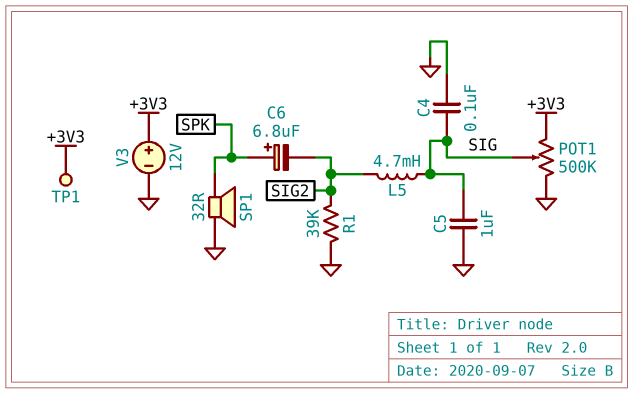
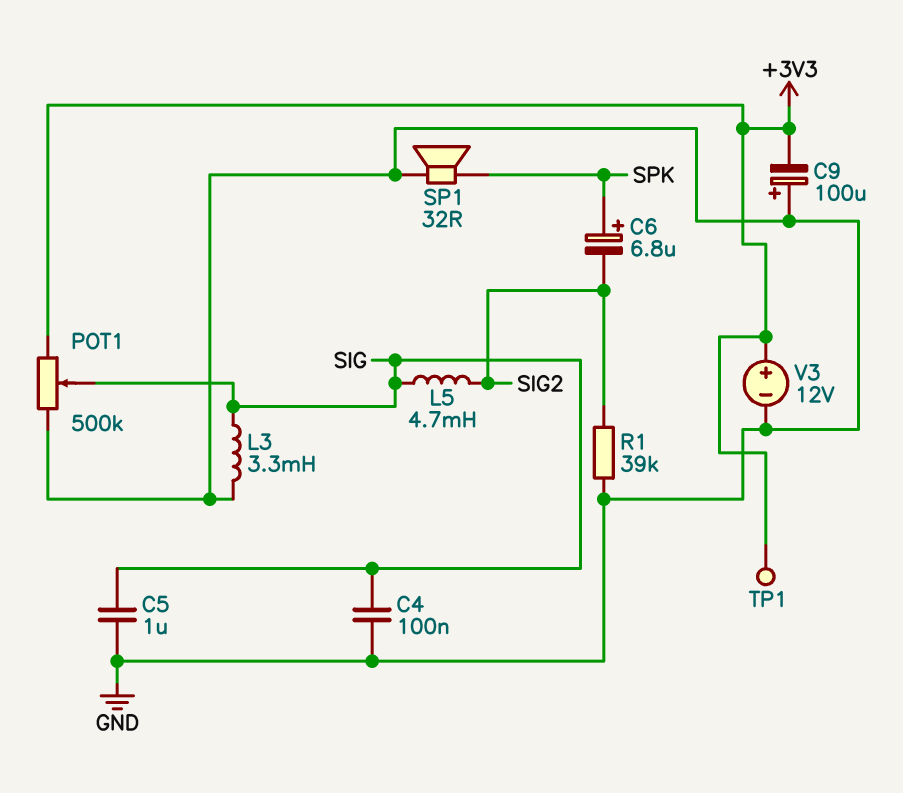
C9: none -> 100uF (plus GND, minus +3V3)
L3: none -> 3.3mH (GND, SIG)

